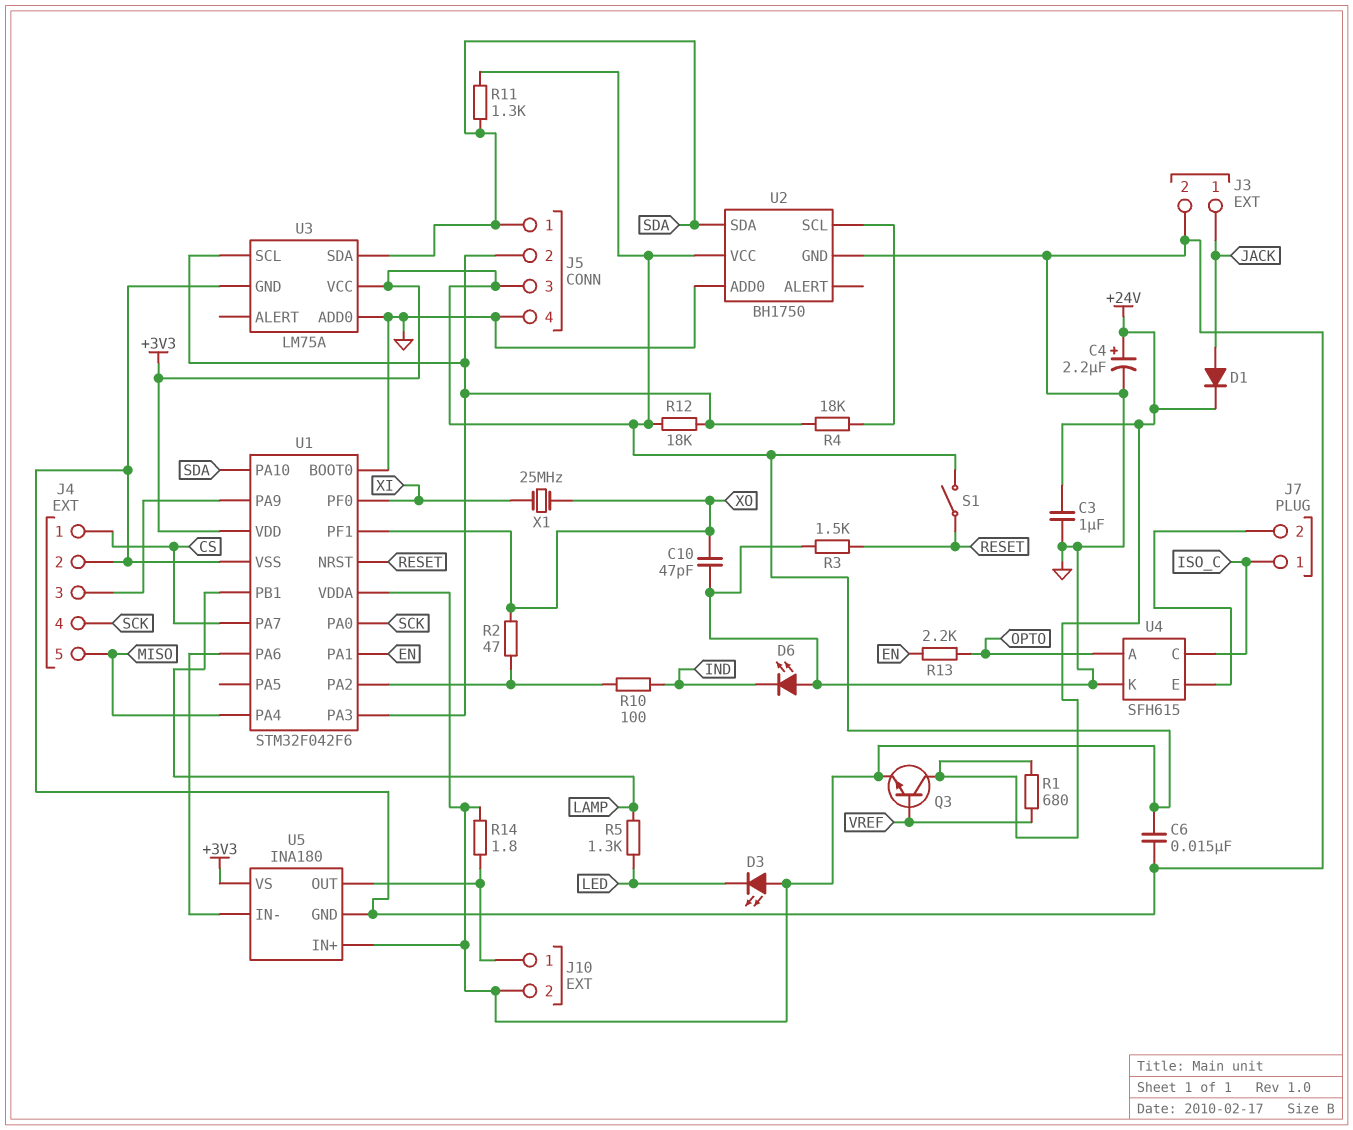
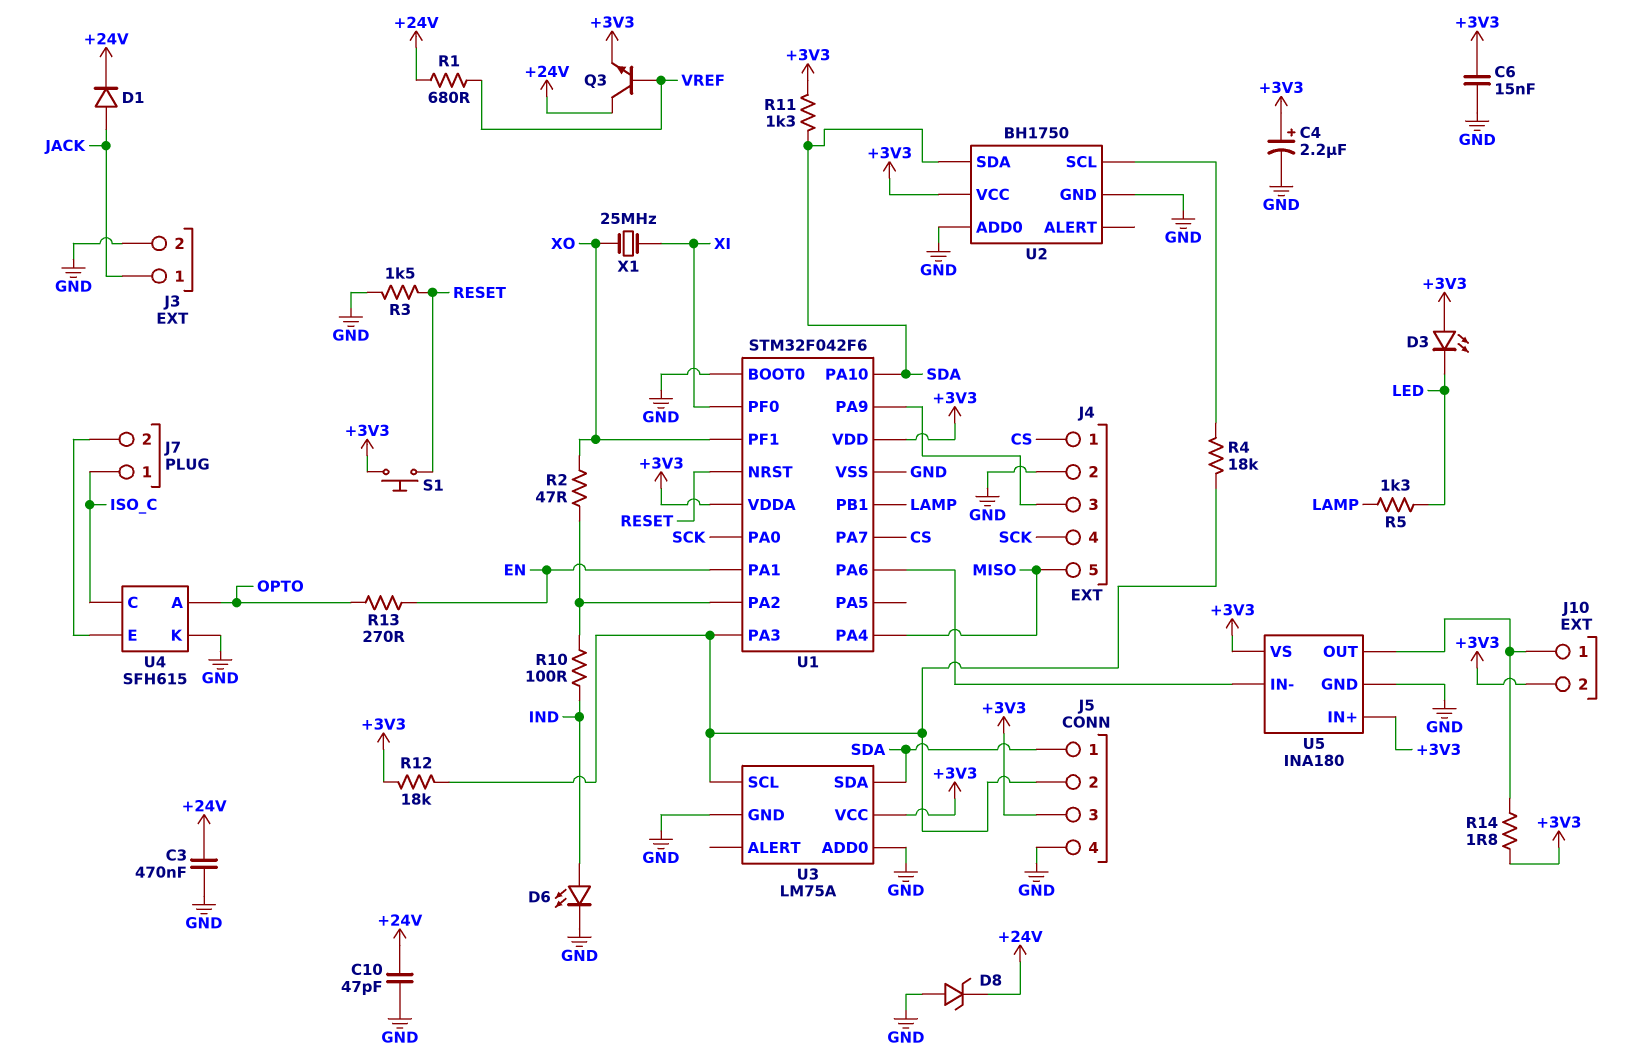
C3: 1uF (+24V, GND) -> 470nF (+24V, GND)
C4: 2.2uF (plus +24V, minus GND) -> 2.2uF (plus +3V3, minus GND)
C10: 47pF (GND, XO) -> 47pF (+24V, GND)
D6: LED (A GND, K IND) -> LED (A IND, K GND)
D8: none -> zener (A GND, K +24V)
R13: 2.2k (EN, OPTO) -> 270 (EN, OPTO)
S1: switch (+3V3, RESET) -> button (+3V3, RESET)

